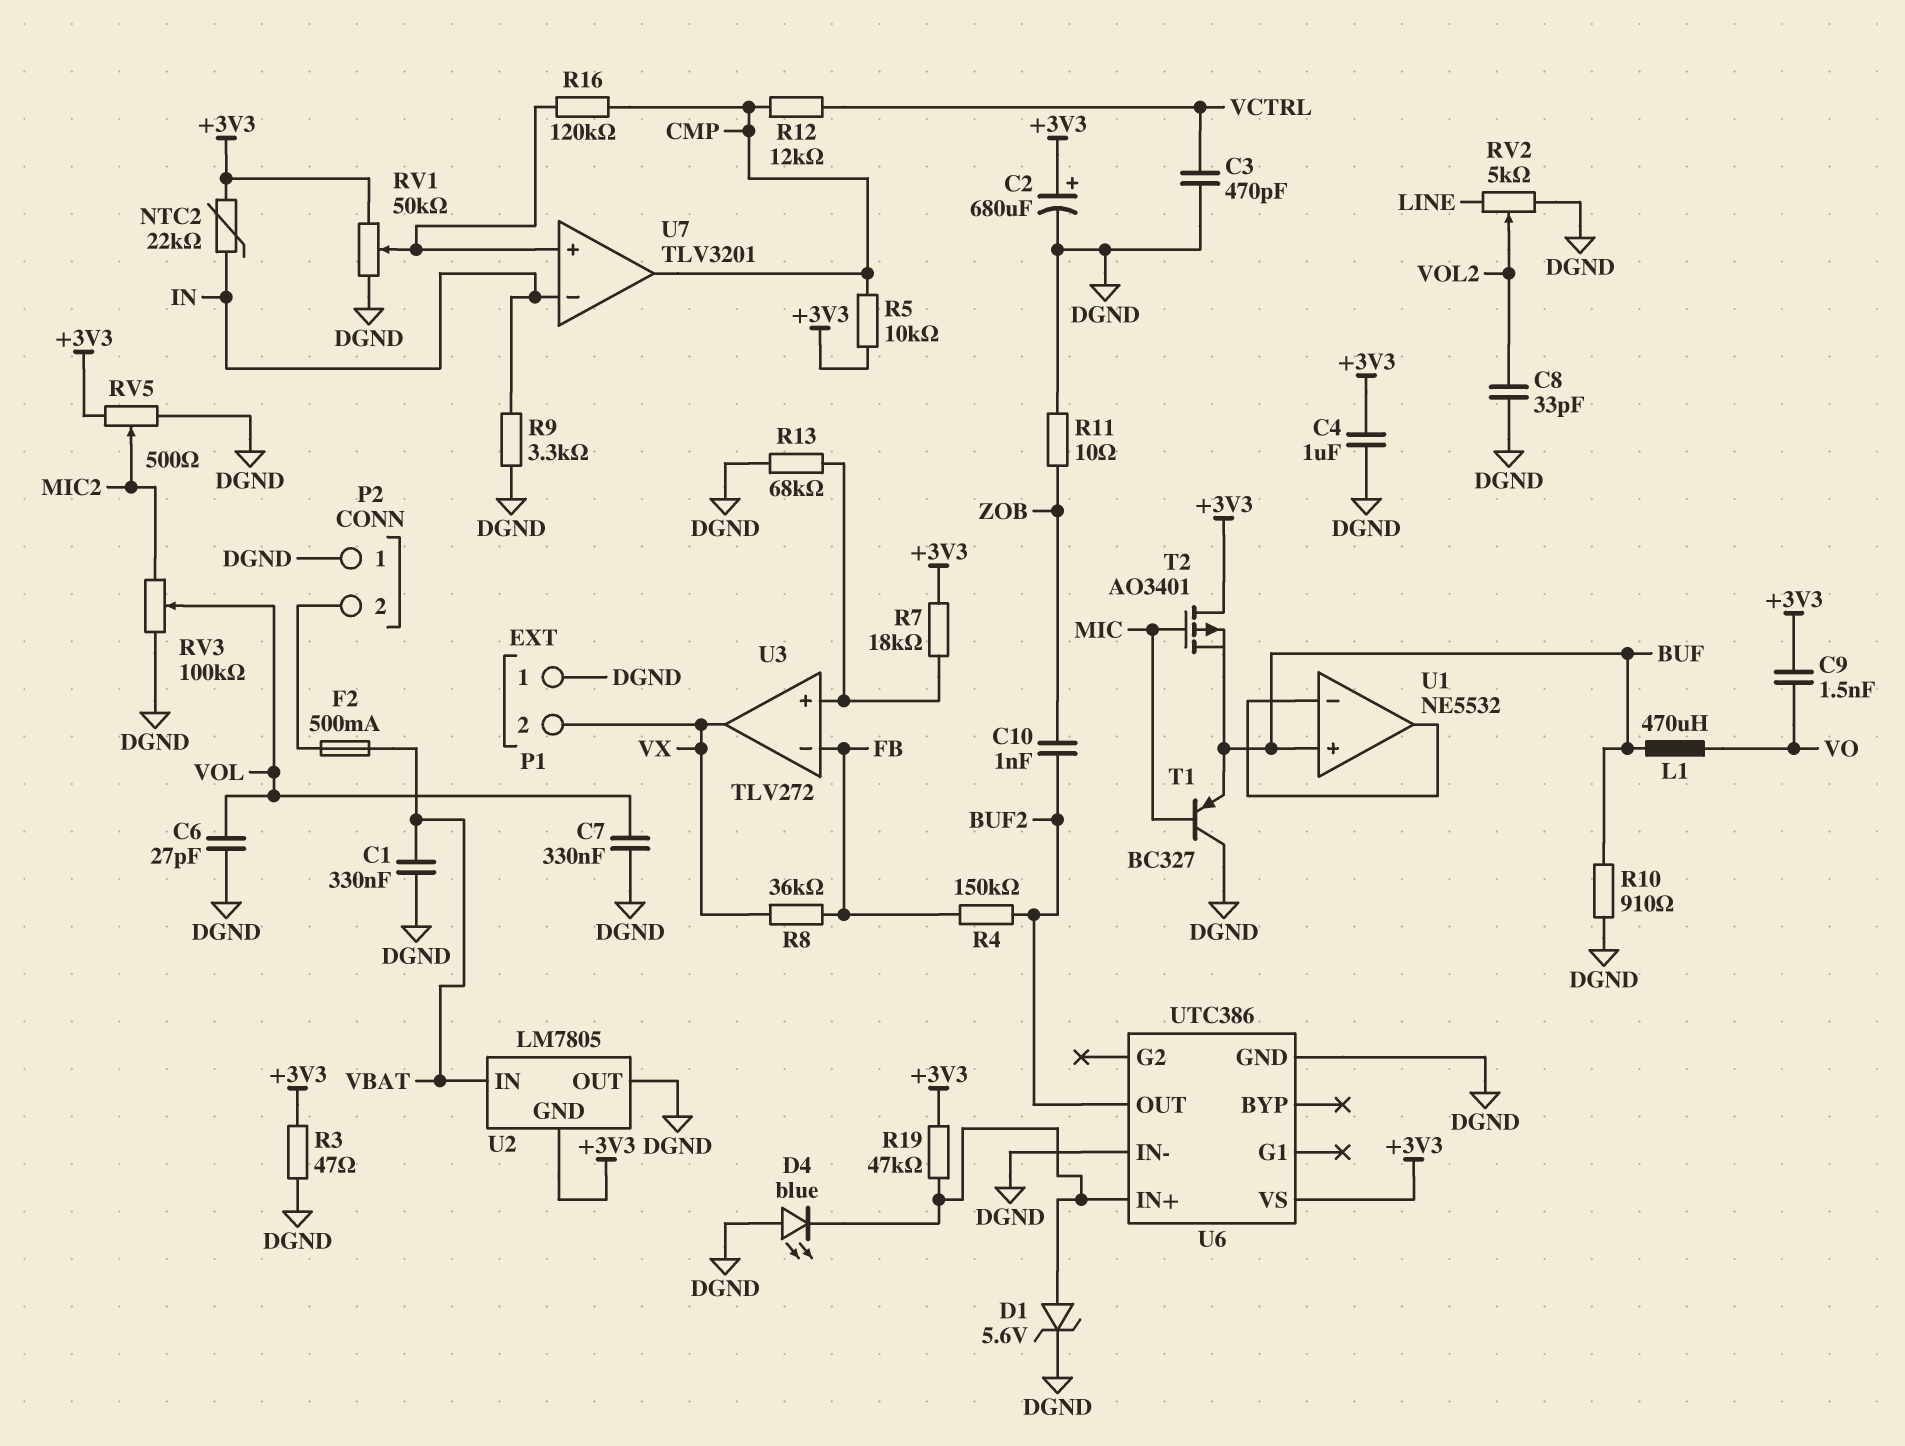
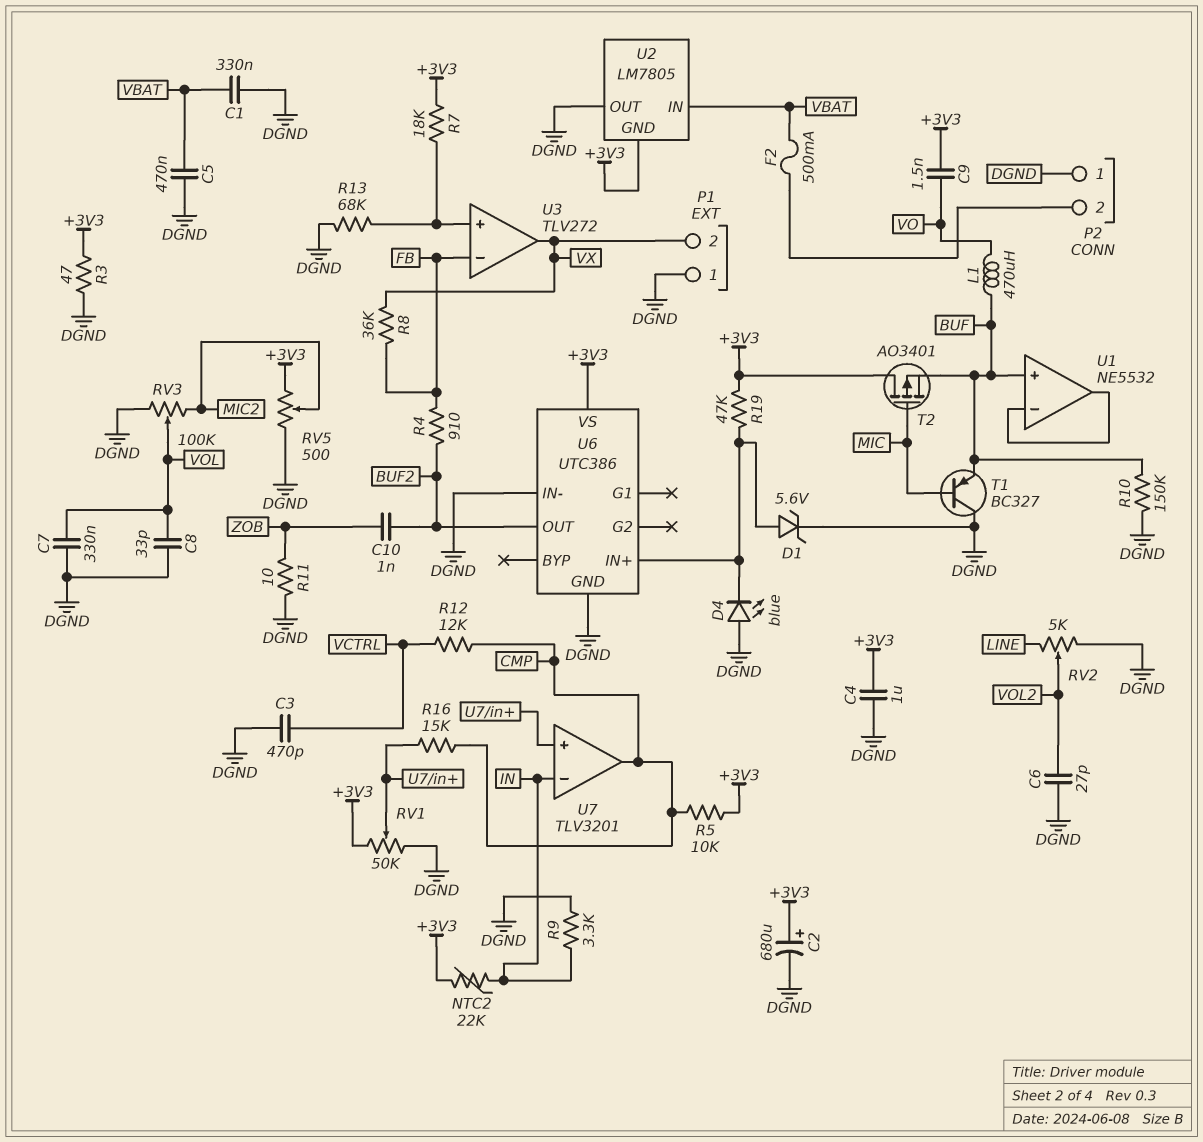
C5: none -> 470nF (DGND, VBAT)
C6: 27pF (DGND, VOL) -> 27pF (DGND, VOL2)
C8: 33pF (DGND, VOL2) -> 33pF (DGND, VOL)
R4: 150k (BUF2, FB) -> 910 (BUF2, FB)
R10: 910 (BUF, DGND) -> 150k (BUF, DGND)
R16: 120k (CMP, U7/in+) -> 15k (CMP, U7/in+)

